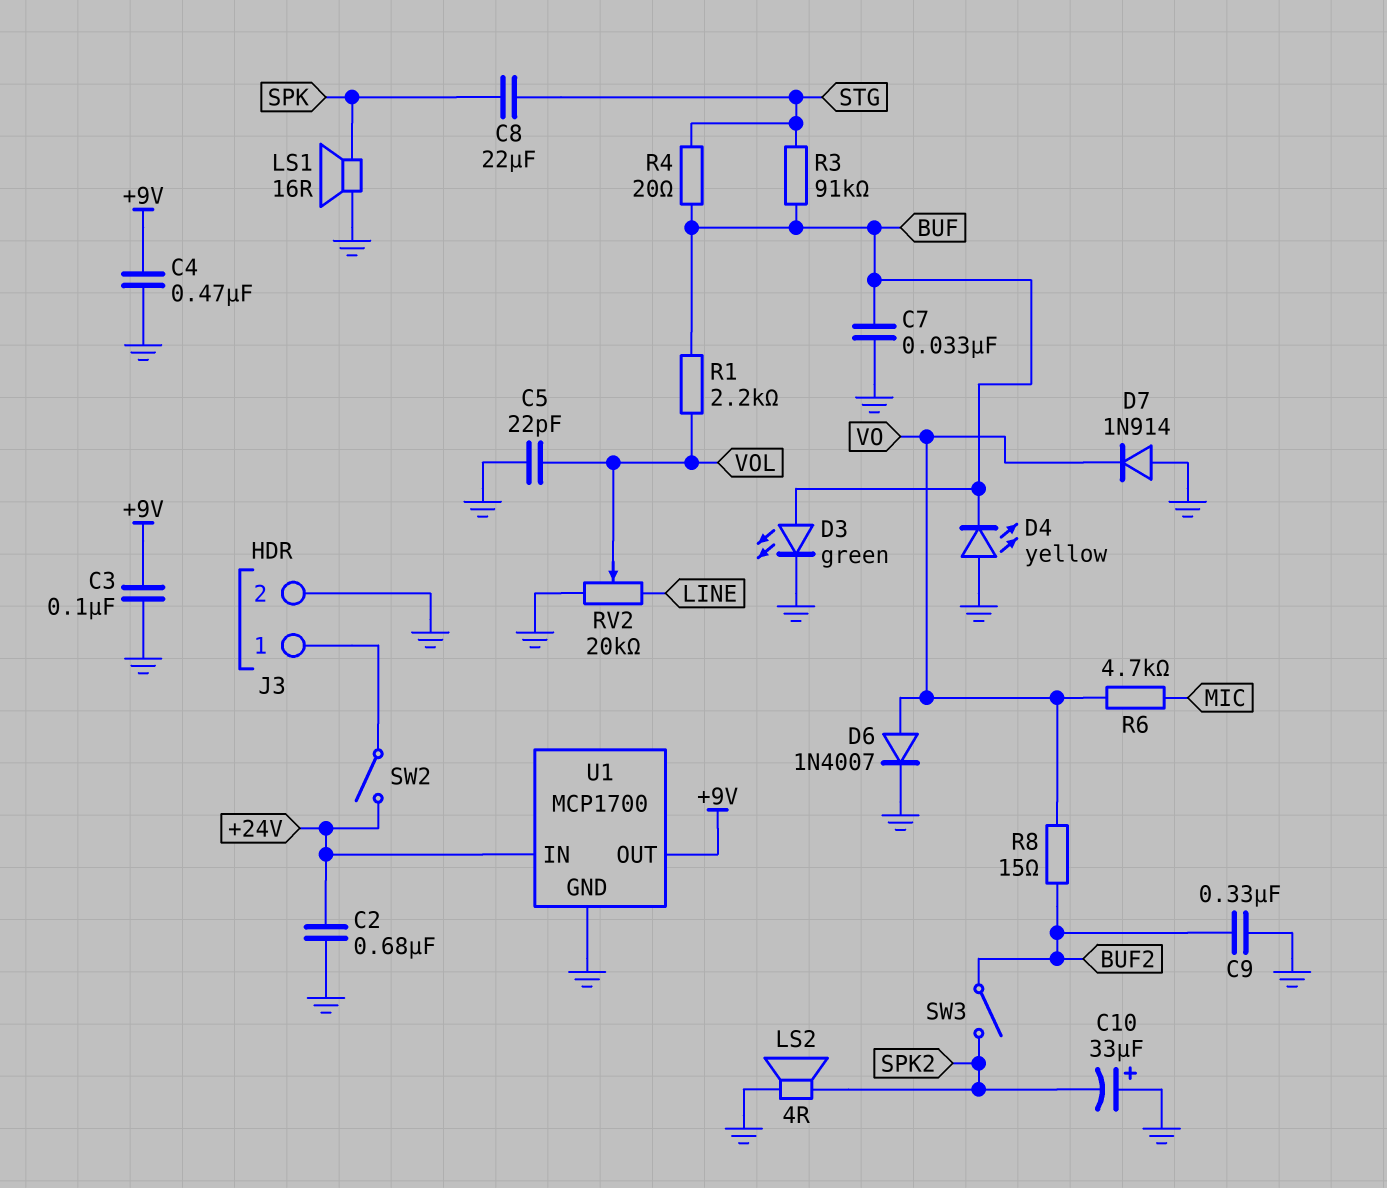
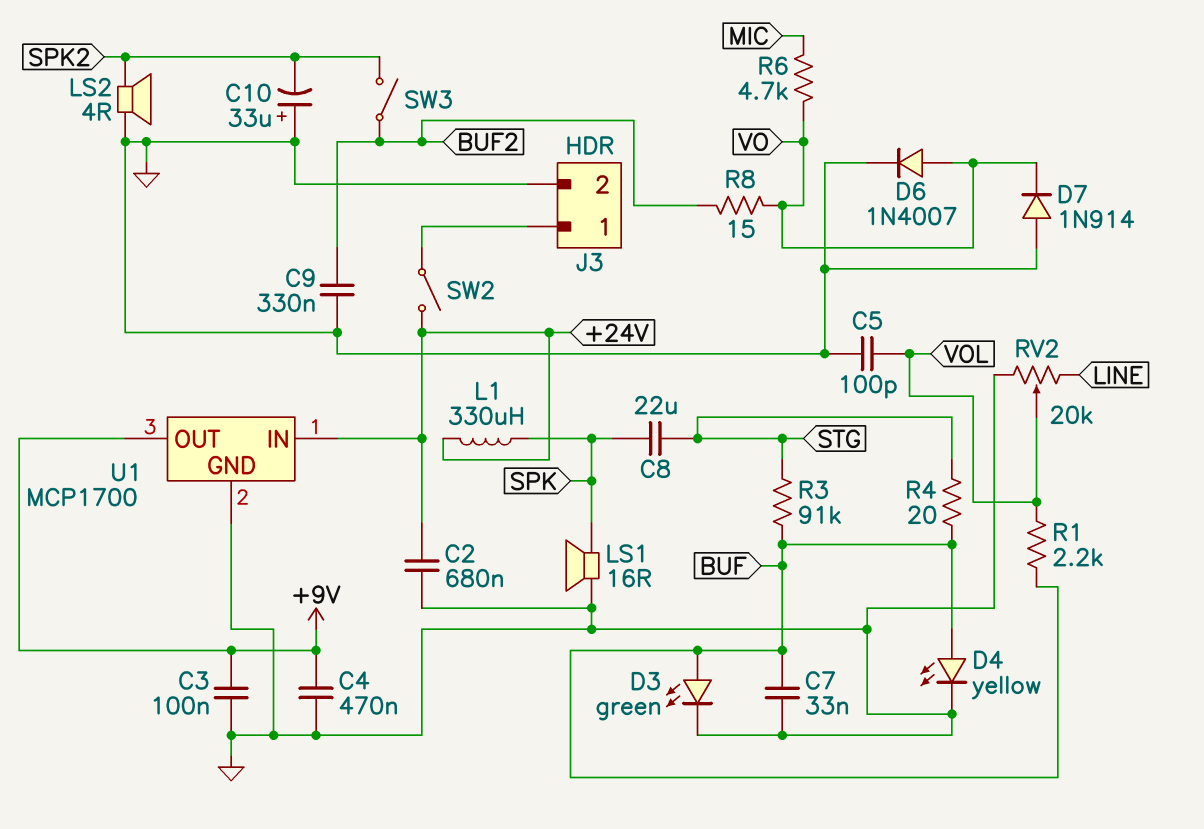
C5: 22pF (GND, VOL) -> 100pF (GND, VOL)
D4: LED yellow (A GND, K BUF) -> LED yellow (A BUF, K GND)
L1: none -> 330uH (+24V, SPK)

